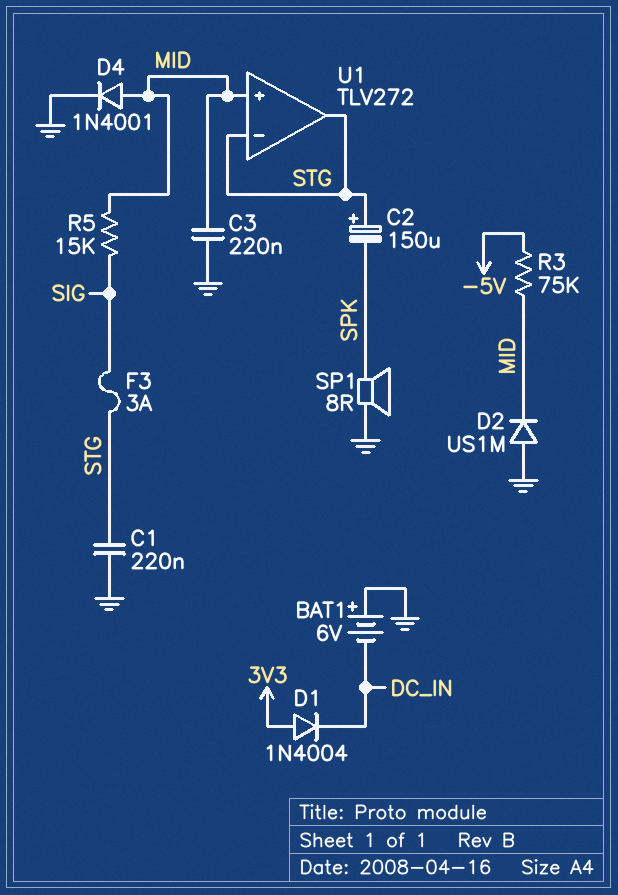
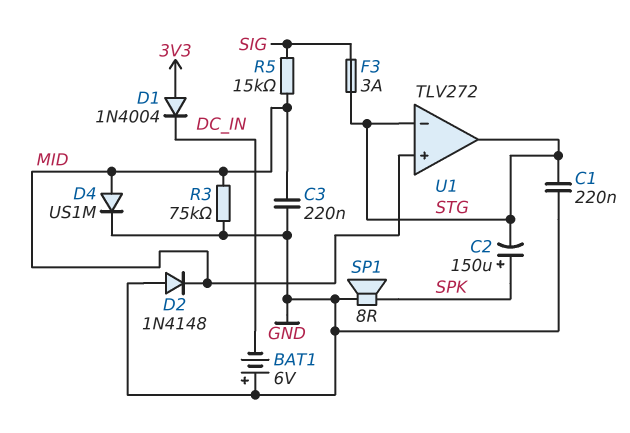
C2: 150uF (plus STG, minus SPK) -> 150uF (plus SPK, minus STG)
D2: diode US1M (A GND, K MID) -> diode 1N4148 (A GND, K MID)
D4: diode 1N4001 (A MID, K GND) -> diode US1M (A MID, K GND)
R3: 75k (-5V, MID) -> 75k (GND, MID)

